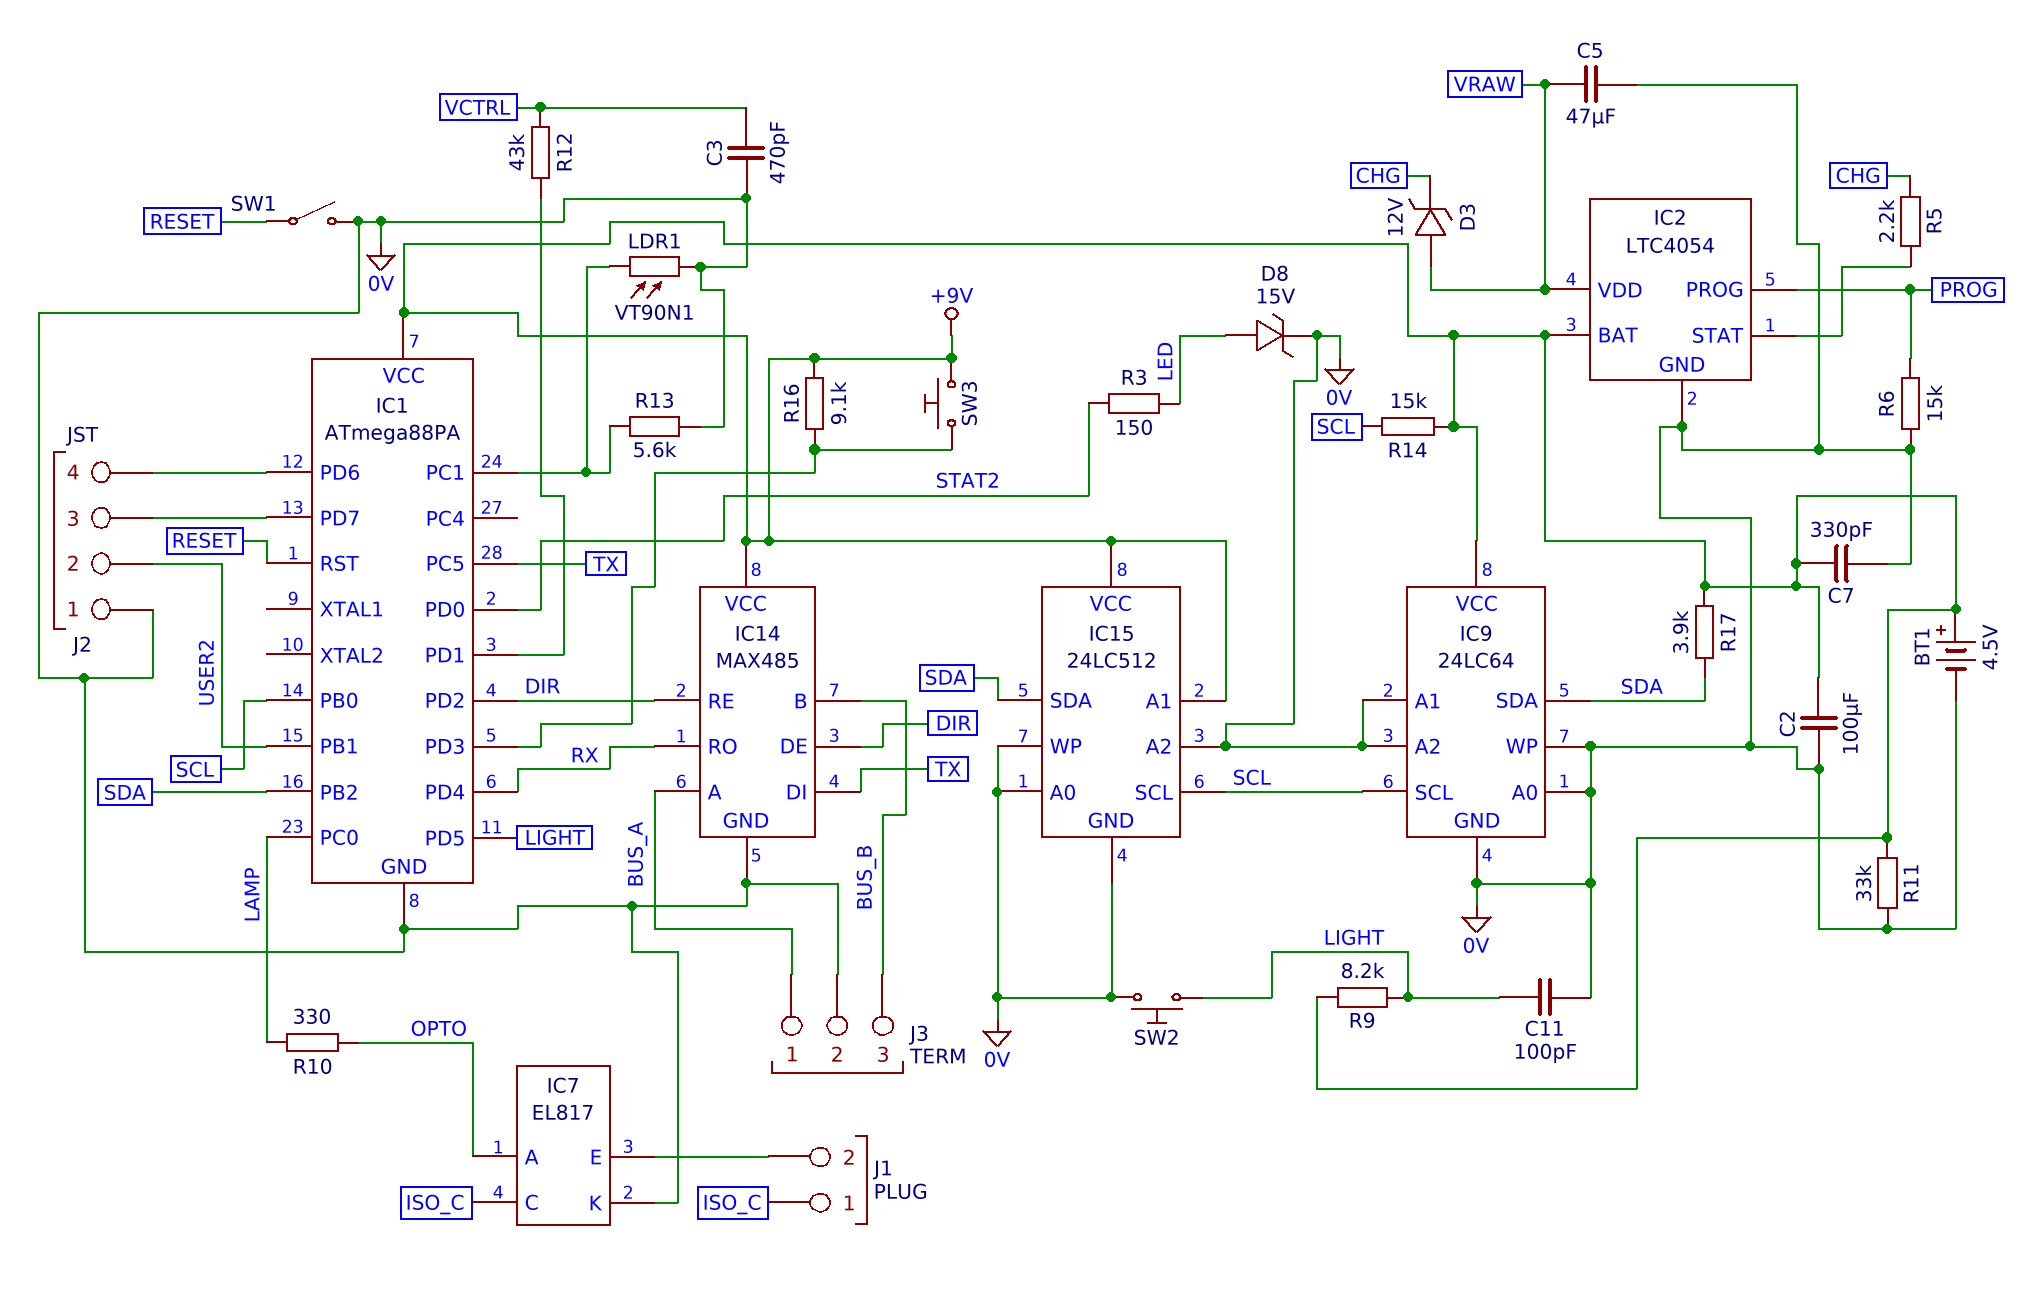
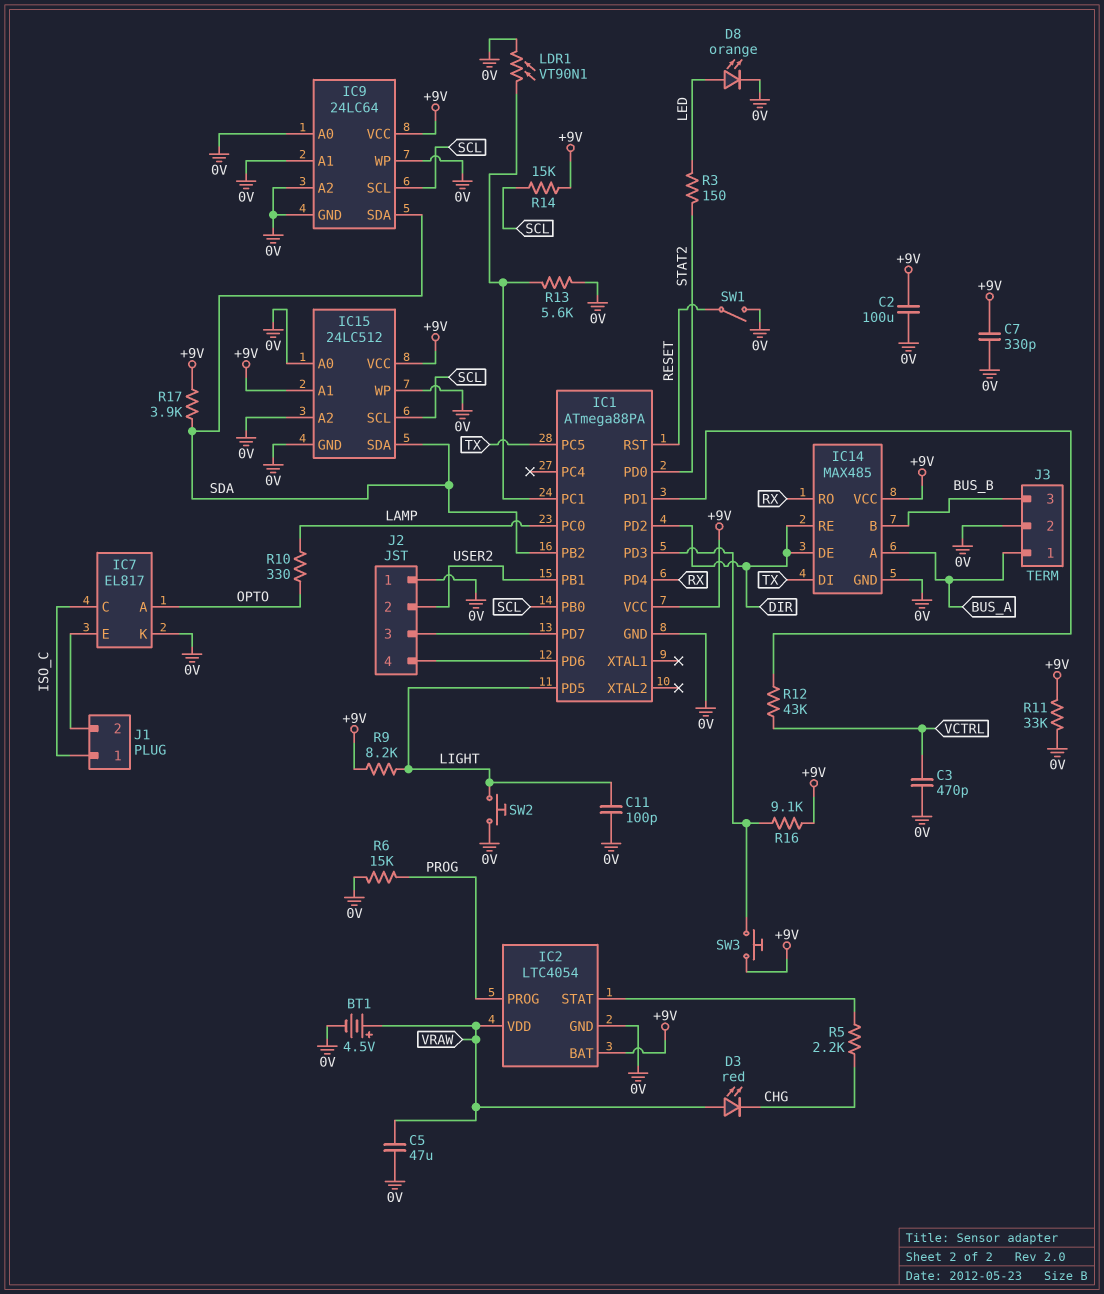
BT1: 4.5V (plus +9V, minus 0V) -> 4.5V (plus VRAW, minus 0V)
D3: zener 12V (A VRAW, K CHG) -> LED red (A VRAW, K CHG)
D8: zener 15V (A LED, K 0V) -> LED orange (A LED, K 0V)

